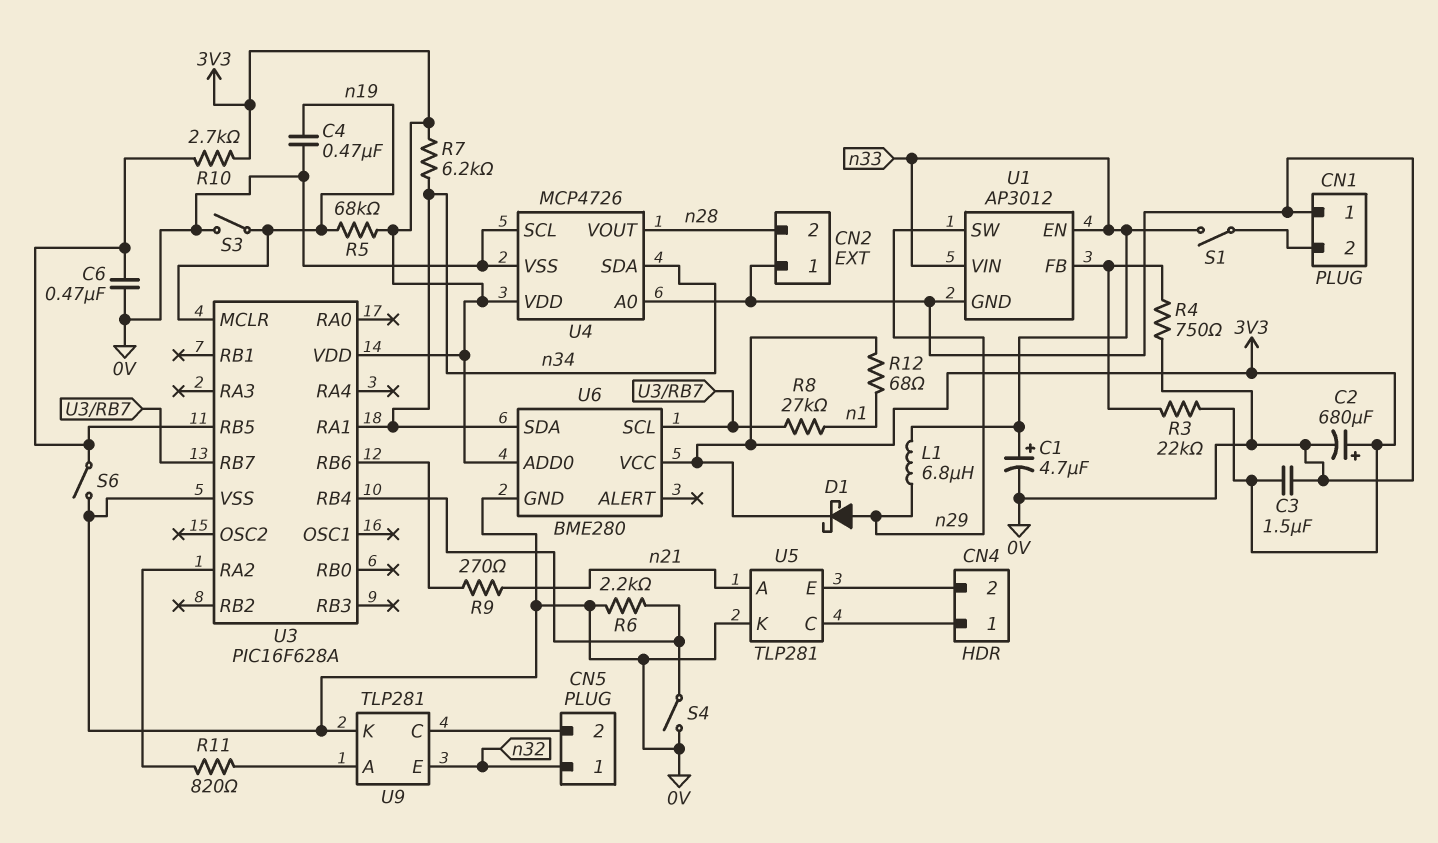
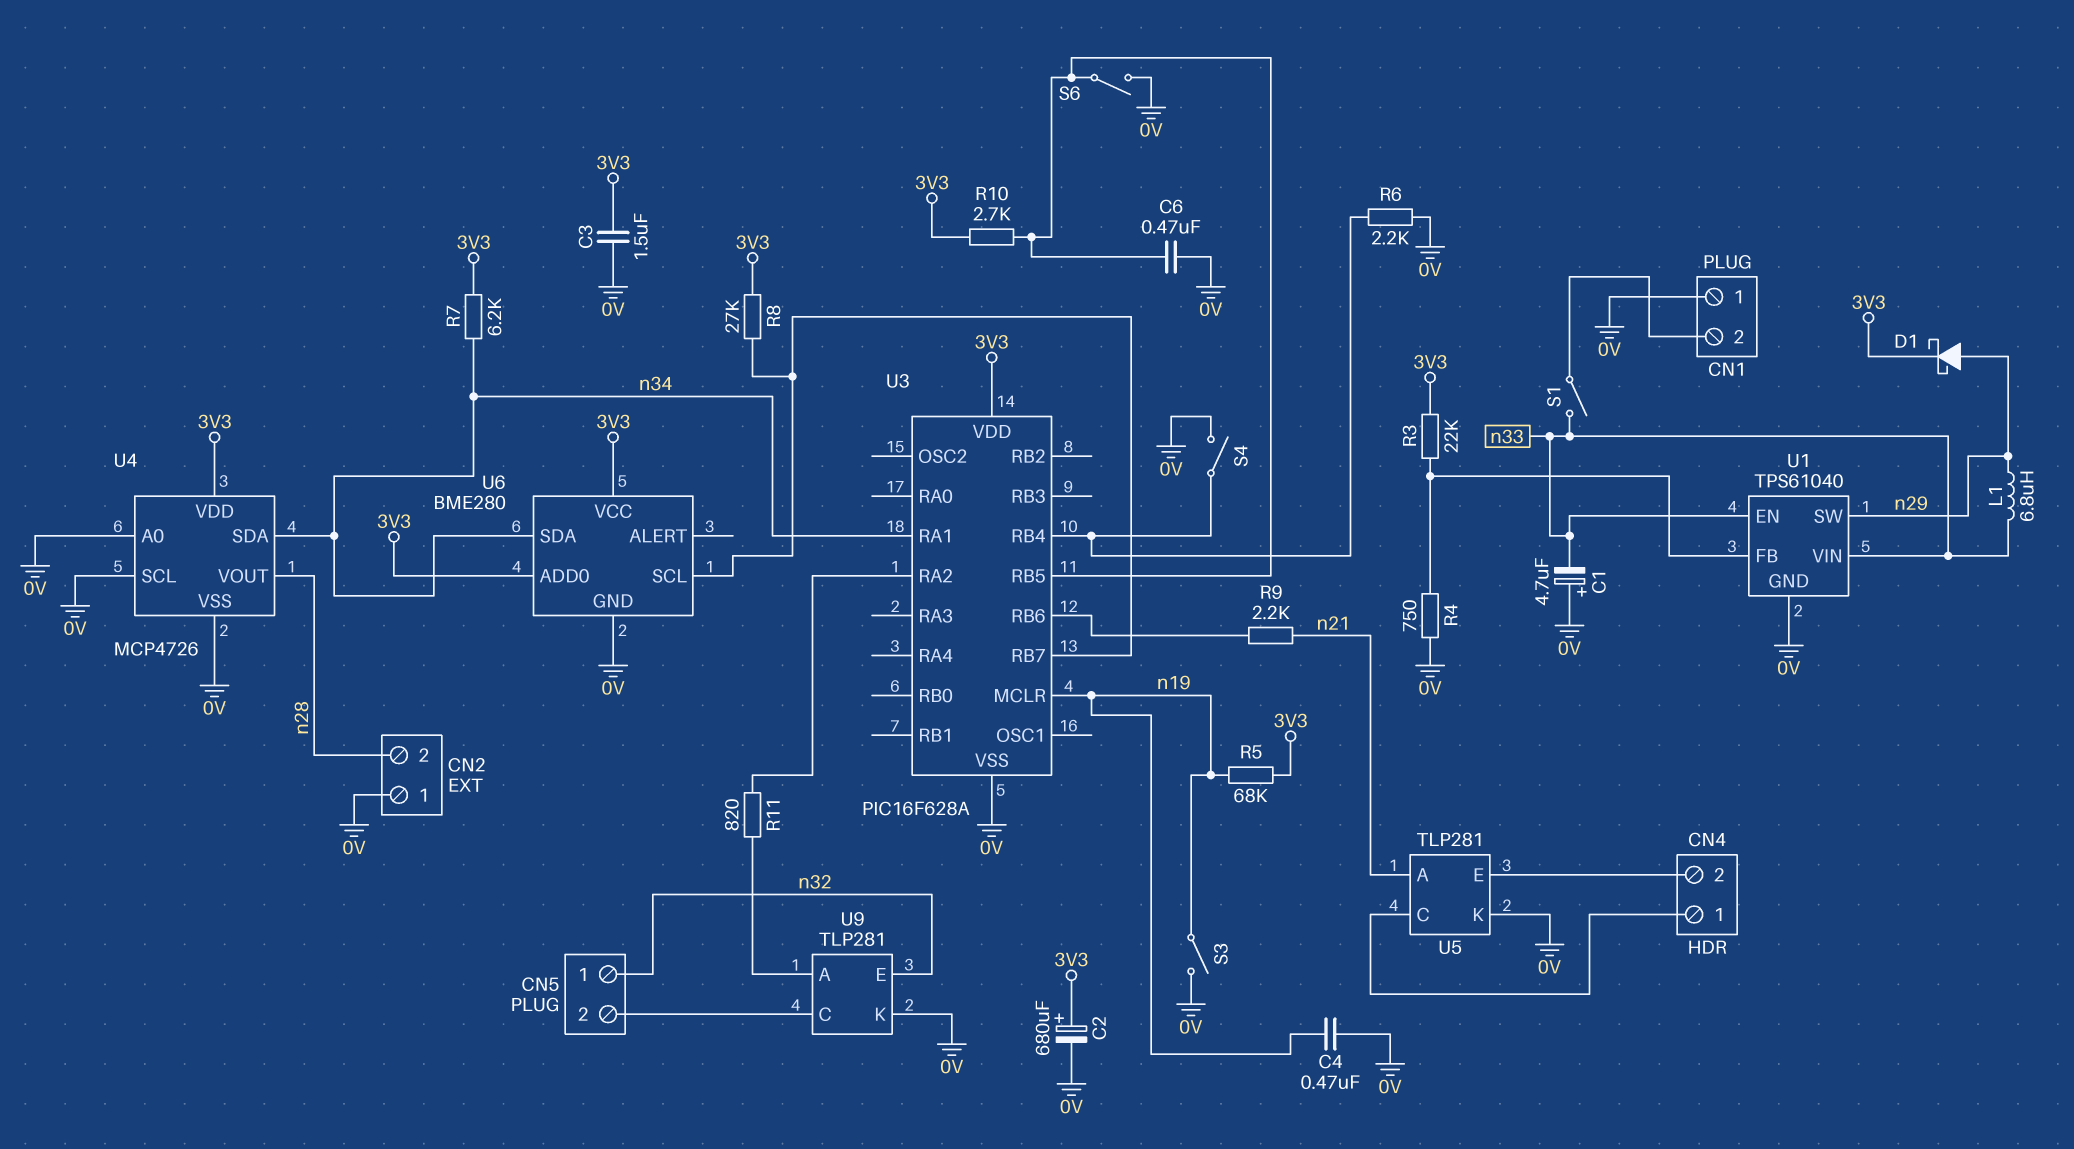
C1: 4.7uF (plus n33, minus 0V) -> 4.7uF (plus 0V, minus n33)
R8: 27k (U3/RB7, n1) -> 27k (3V3, U3/RB7)
R9: 270 (U3/RB6, n21) -> 2.2k (U3/RB6, n21)
R12: 68 (3V3, n1) -> none
U1: AP3012 -> TPS61040

